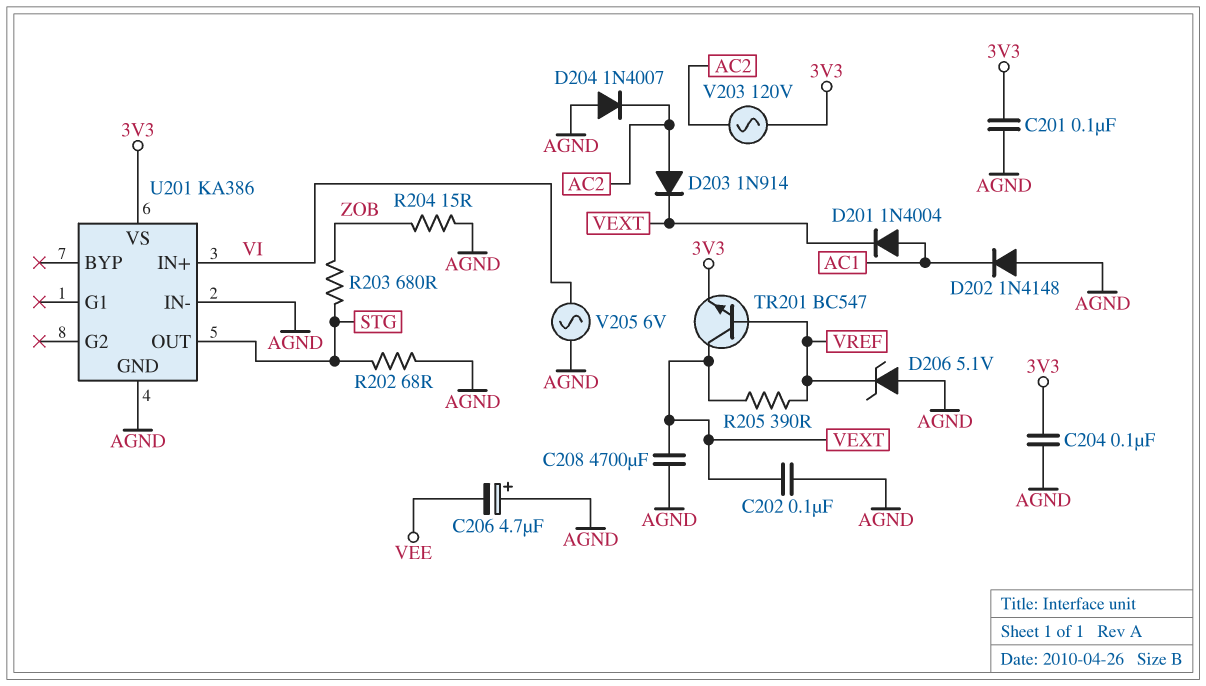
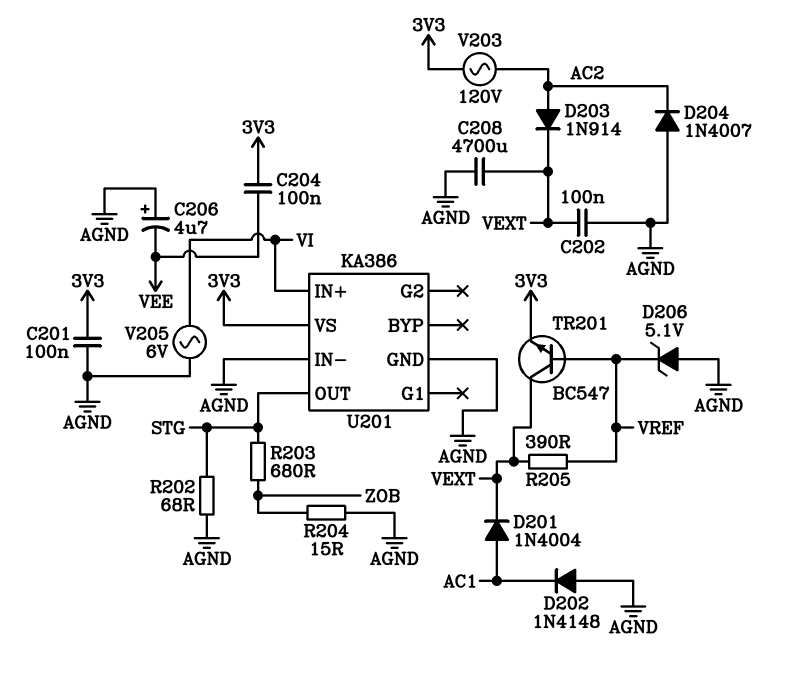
C204: 100nF (3V3, AGND) -> 100nF (3V3, VEE)

